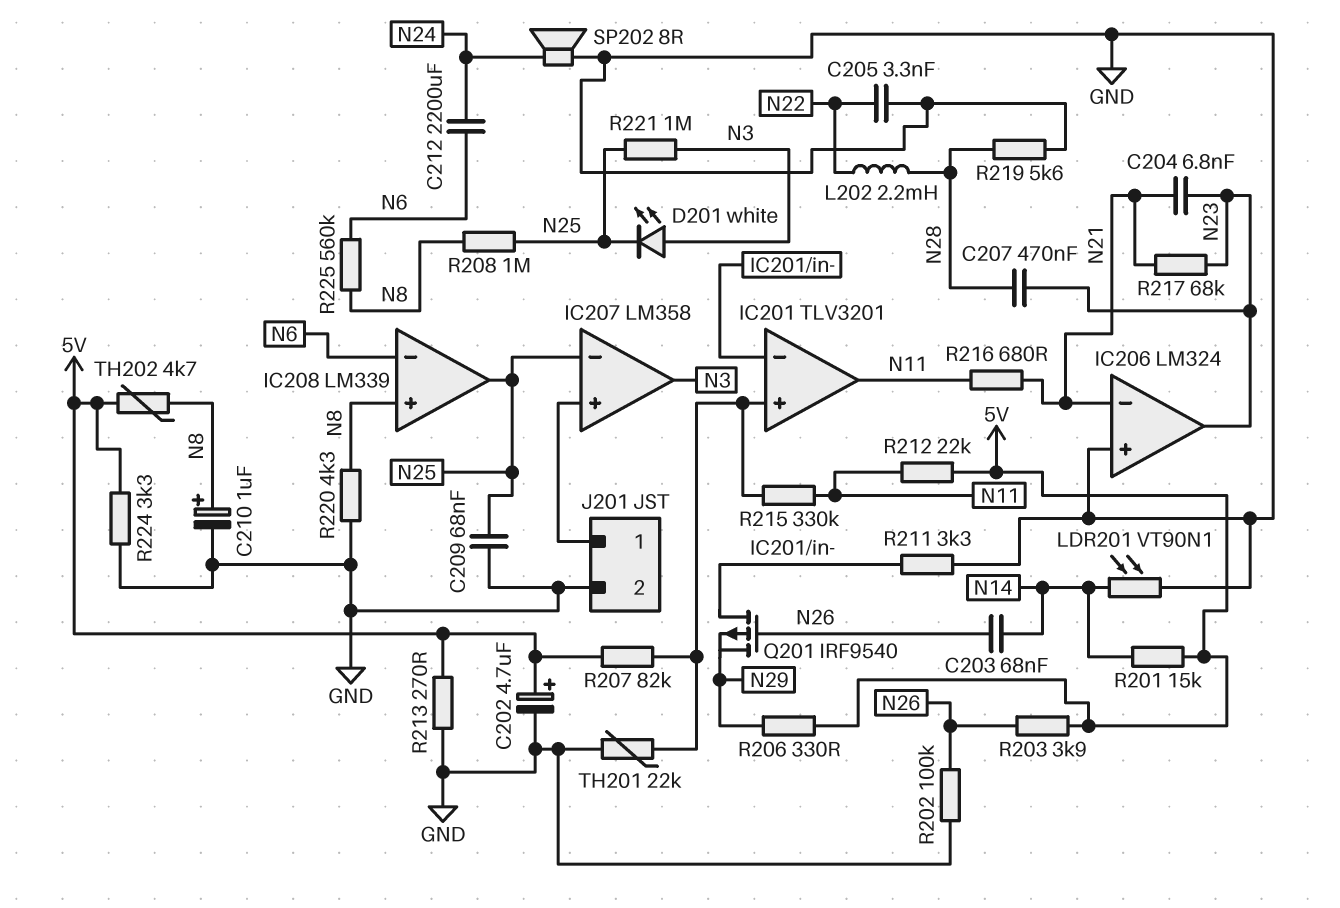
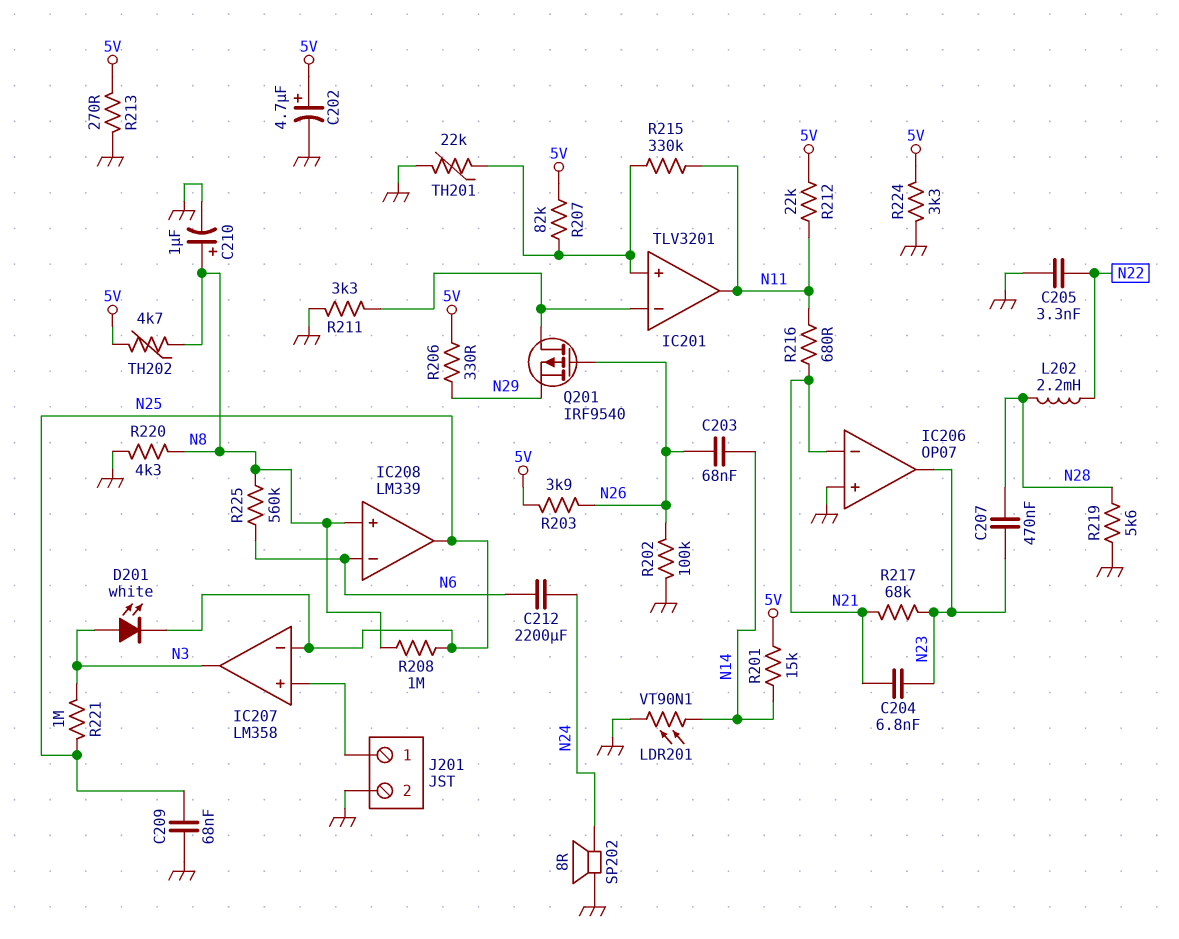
IC206: LM324 -> OP07

